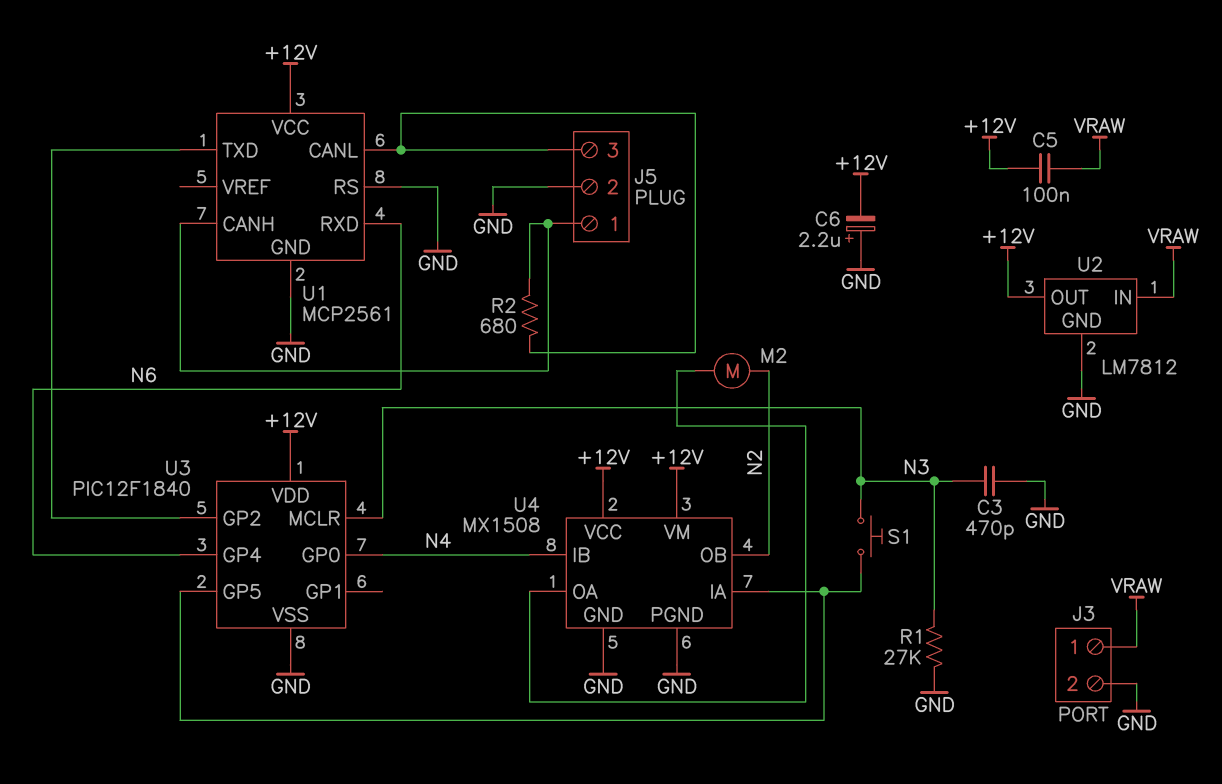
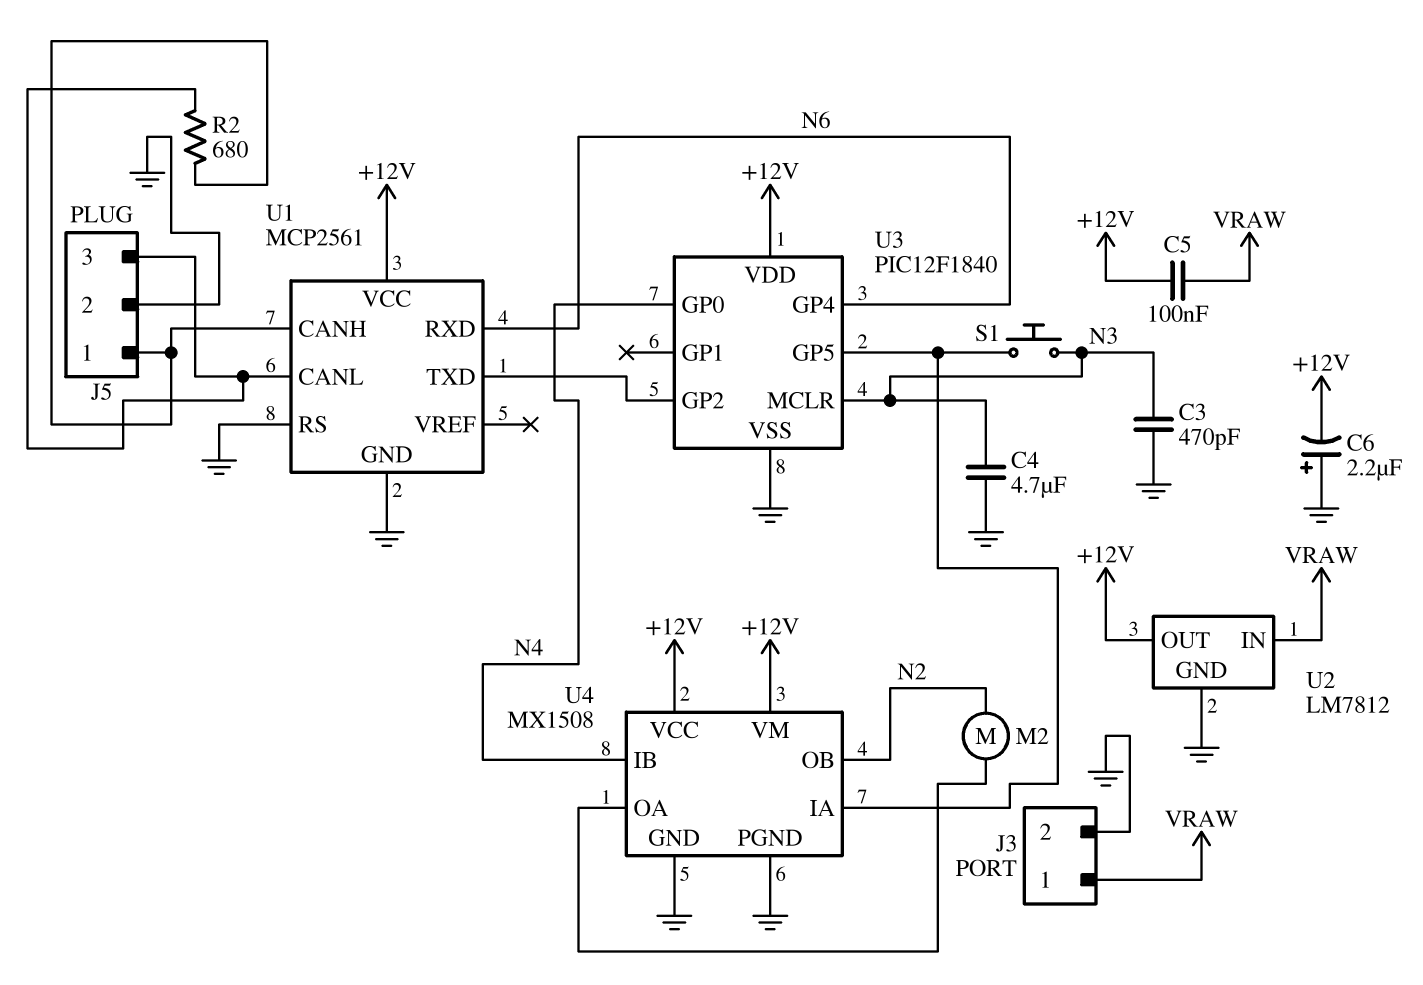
C4: none -> 4.7uF (GND, N3)
R1: 27k (GND, N3) -> none

